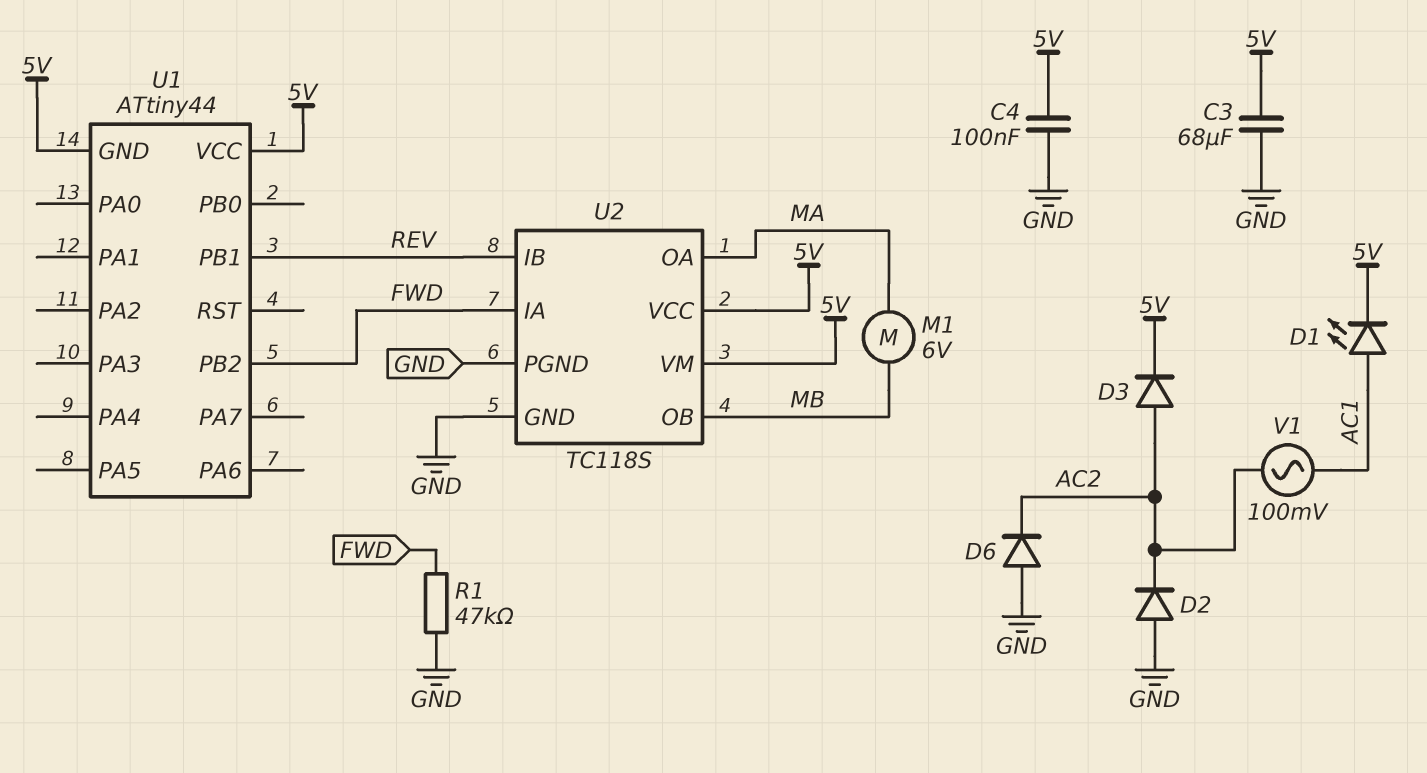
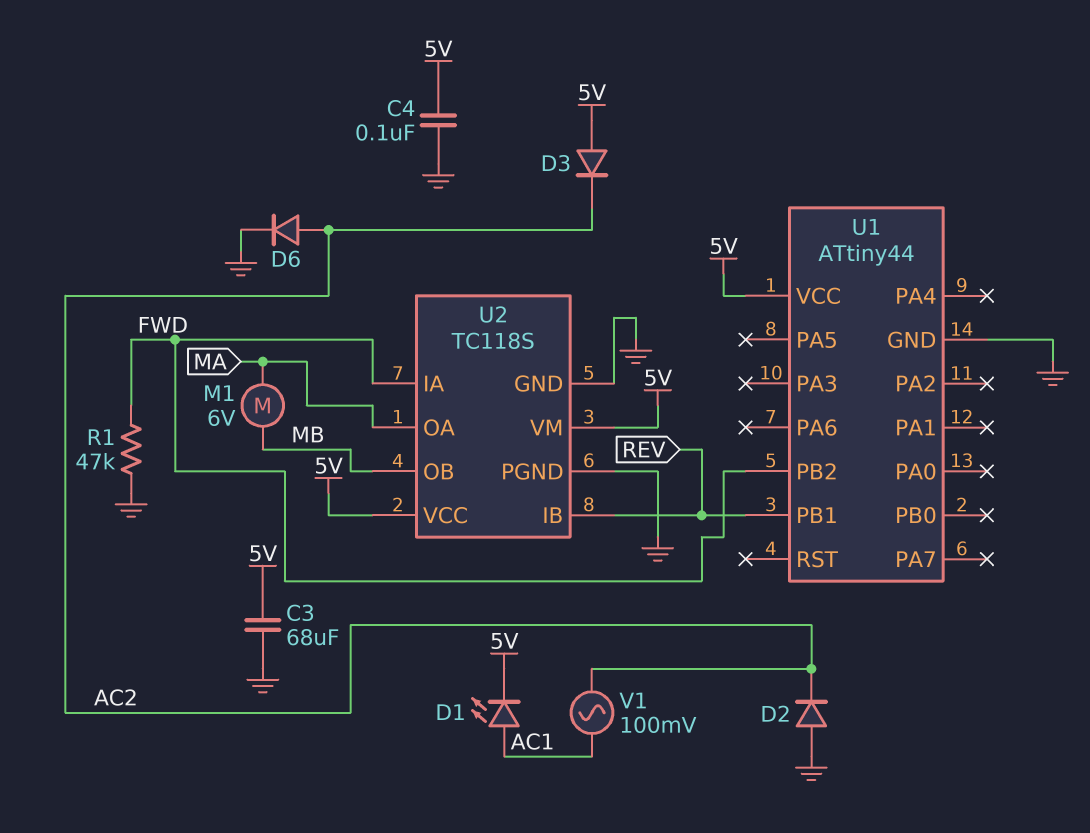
D3: diode (A AC2, K 5V) -> diode (A 5V, K AC2)
D6: diode (A GND, K AC2) -> diode (A AC2, K GND)
U1 pin GND: 5V -> GND

